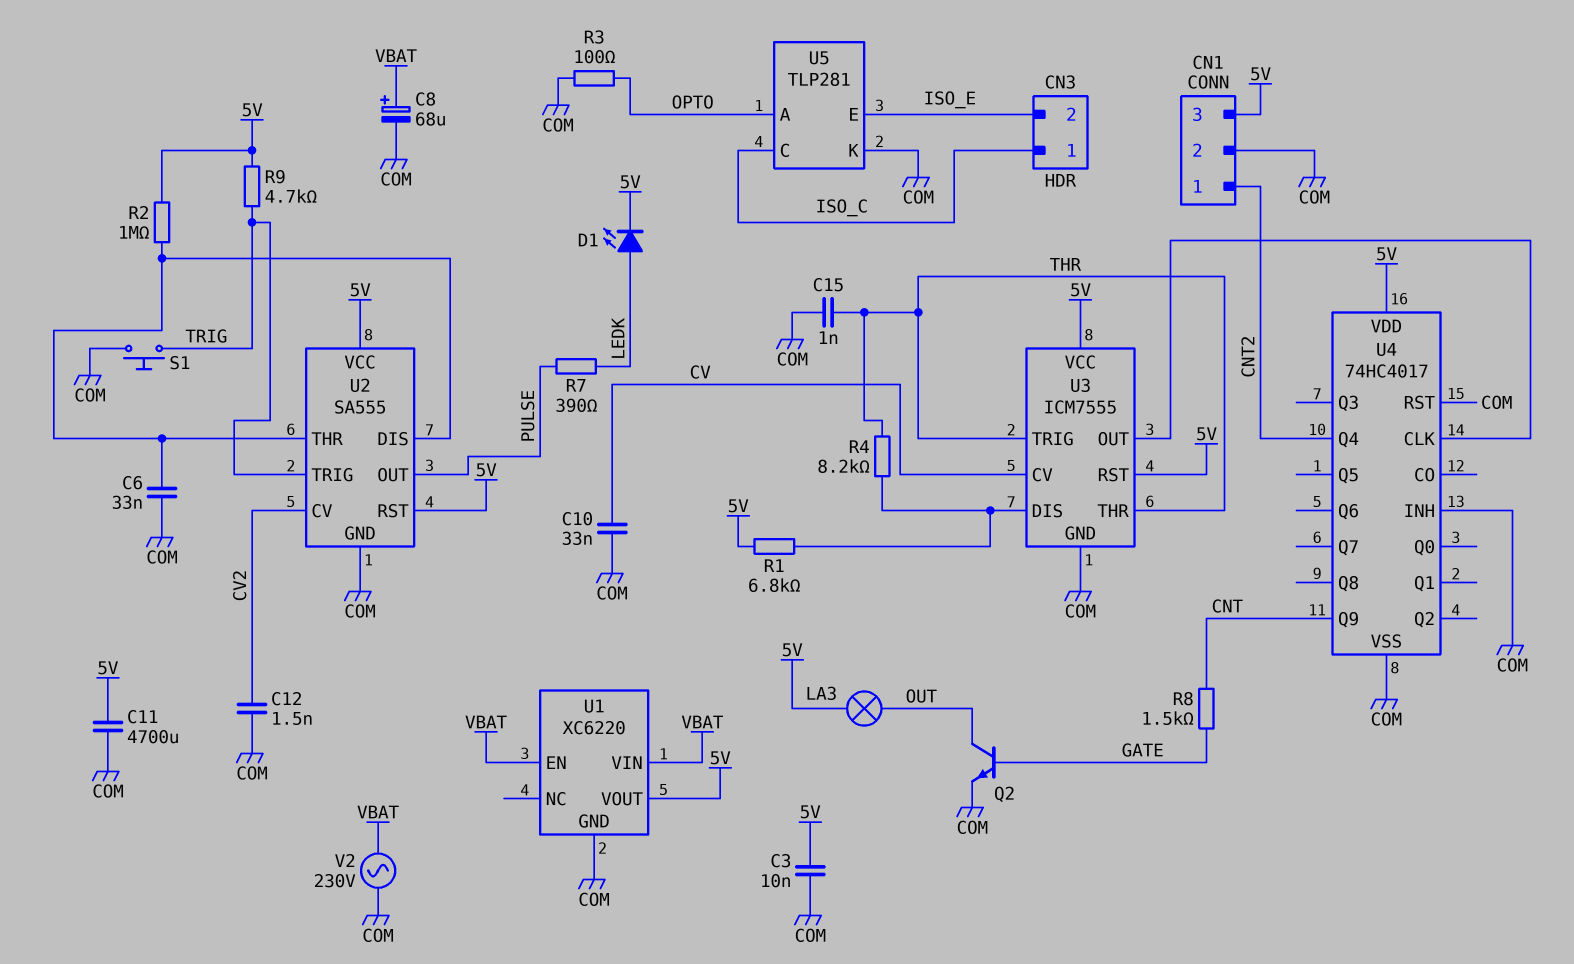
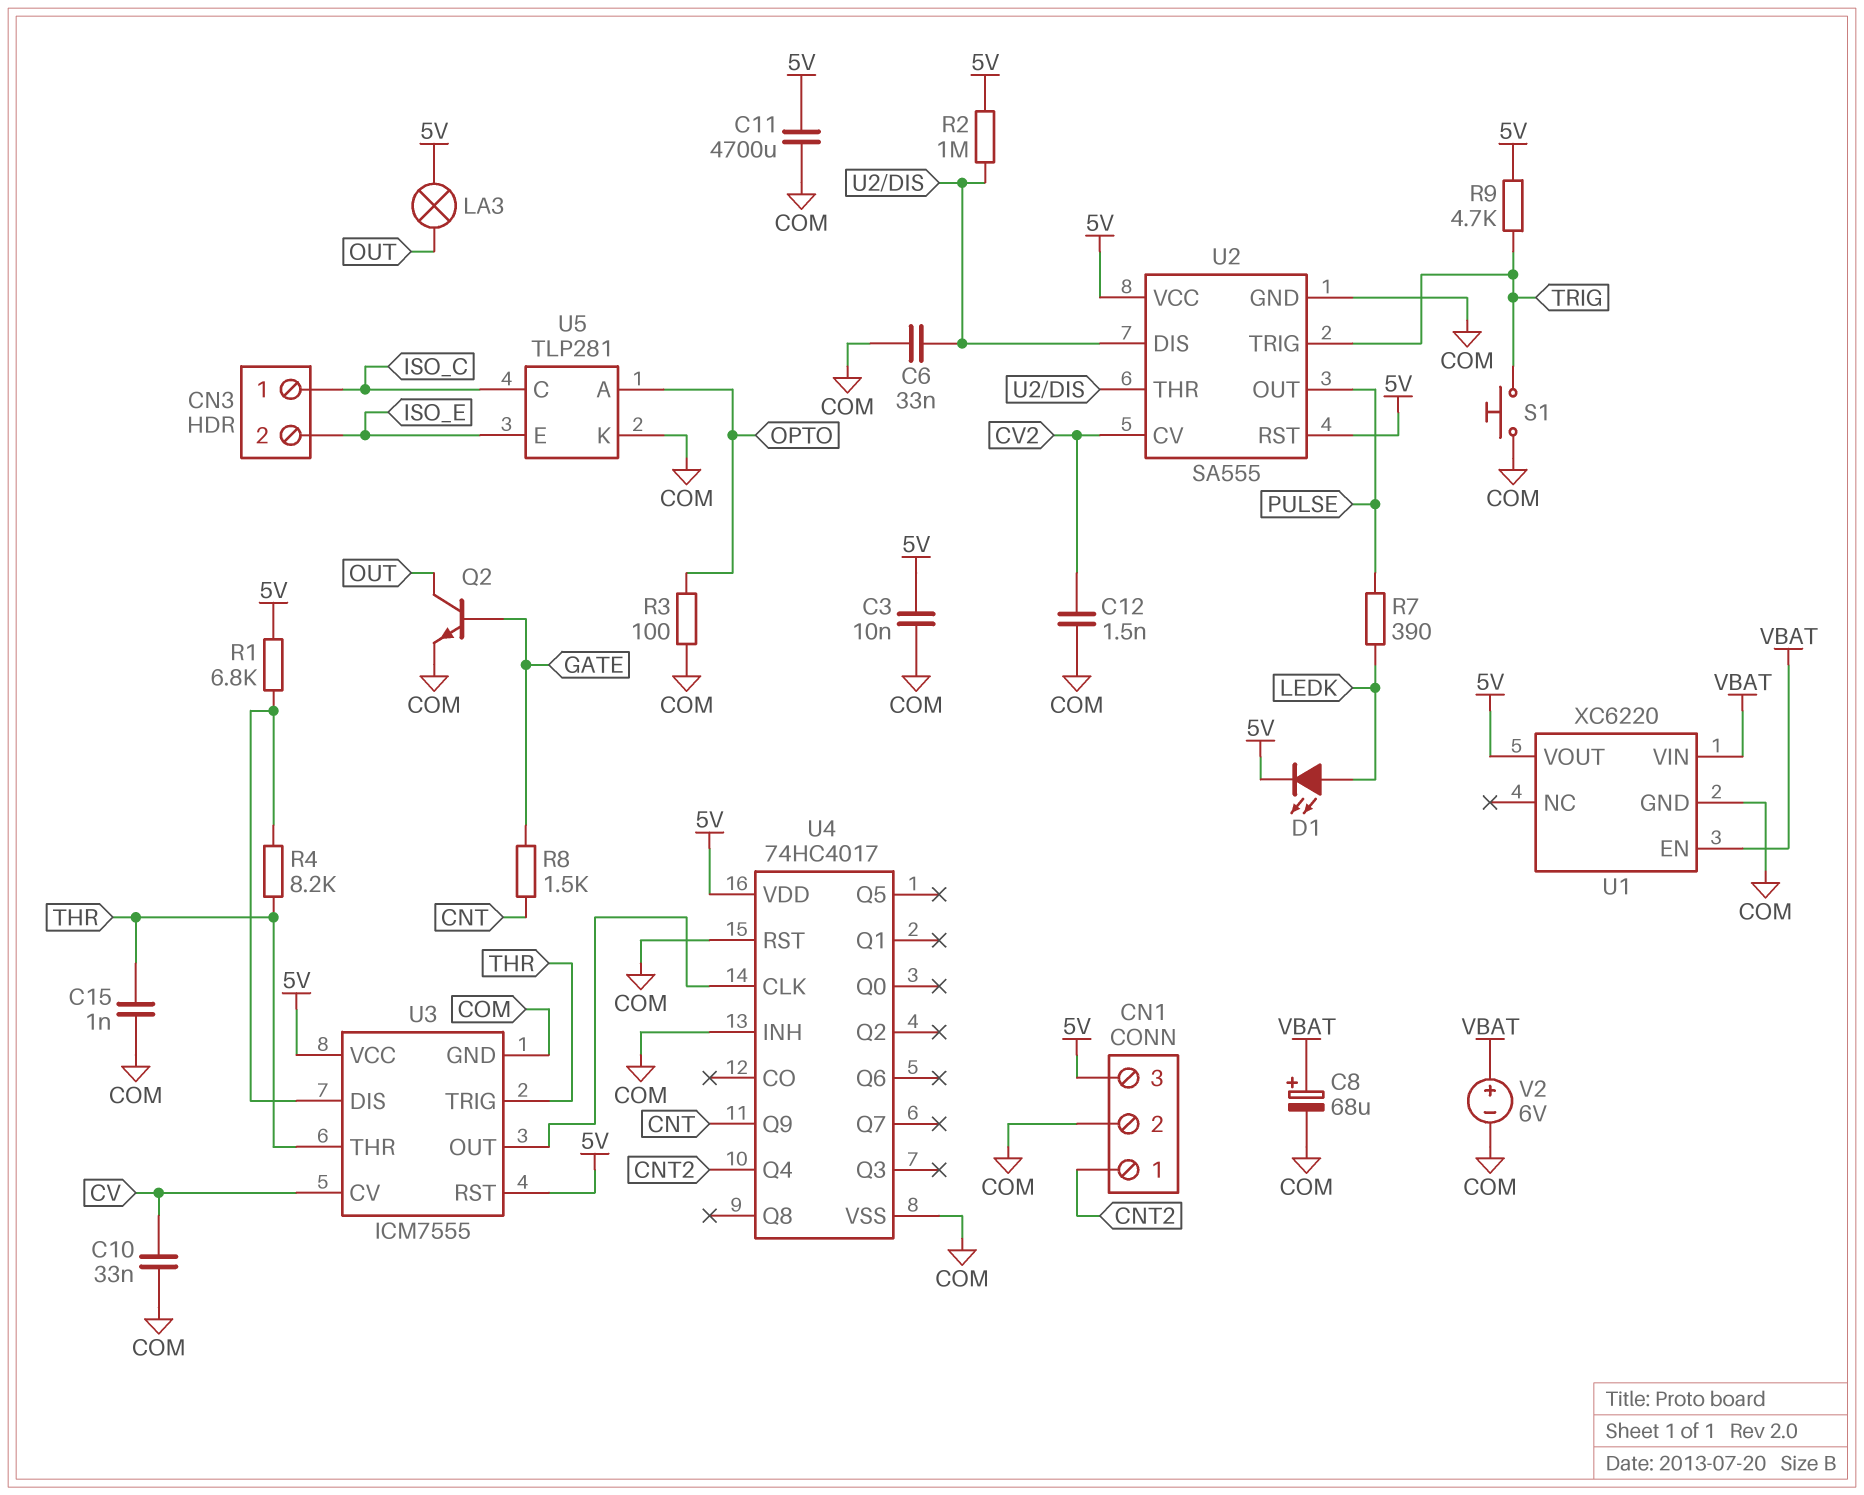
V2: AC 230V (COM, VBAT) -> 6V (plus VBAT, minus COM)

